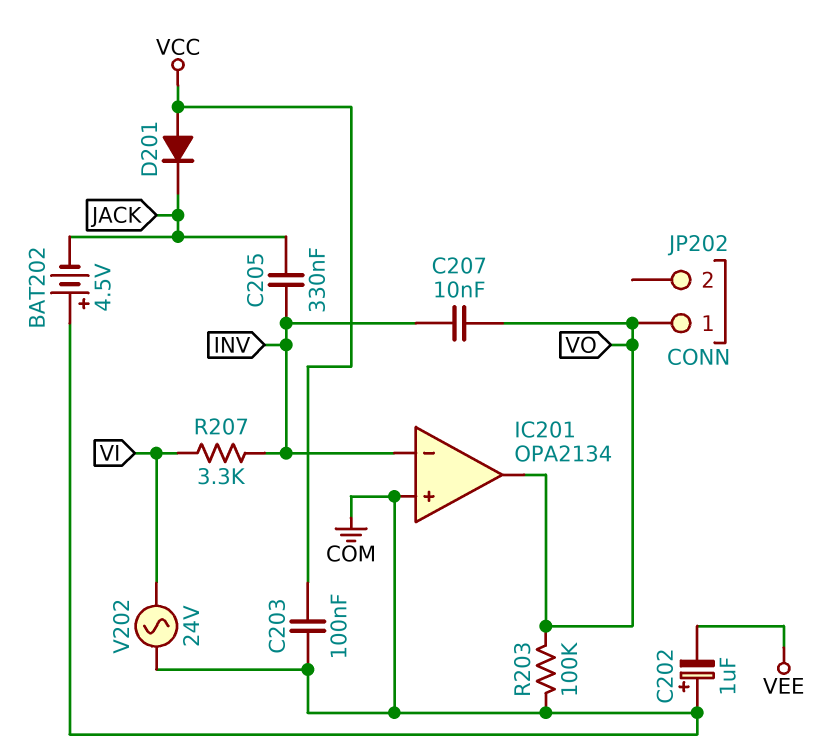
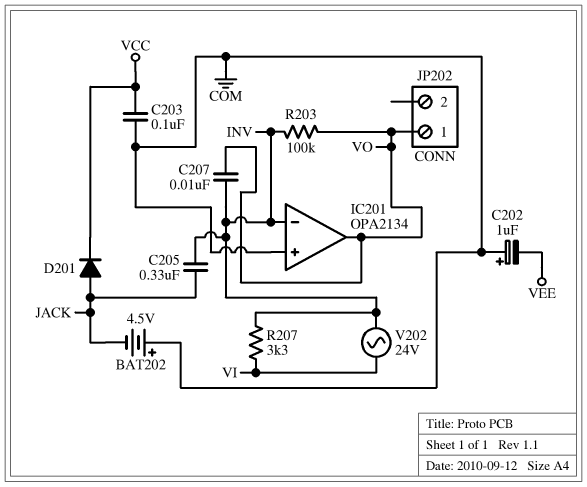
D201: diode (A VCC, K JACK) -> diode (A JACK, K VCC)
R203: 100k (COM, VO) -> 100k (INV, VO)
V202: AC 24V (COM, VI) -> AC 24V (INV, VI)

